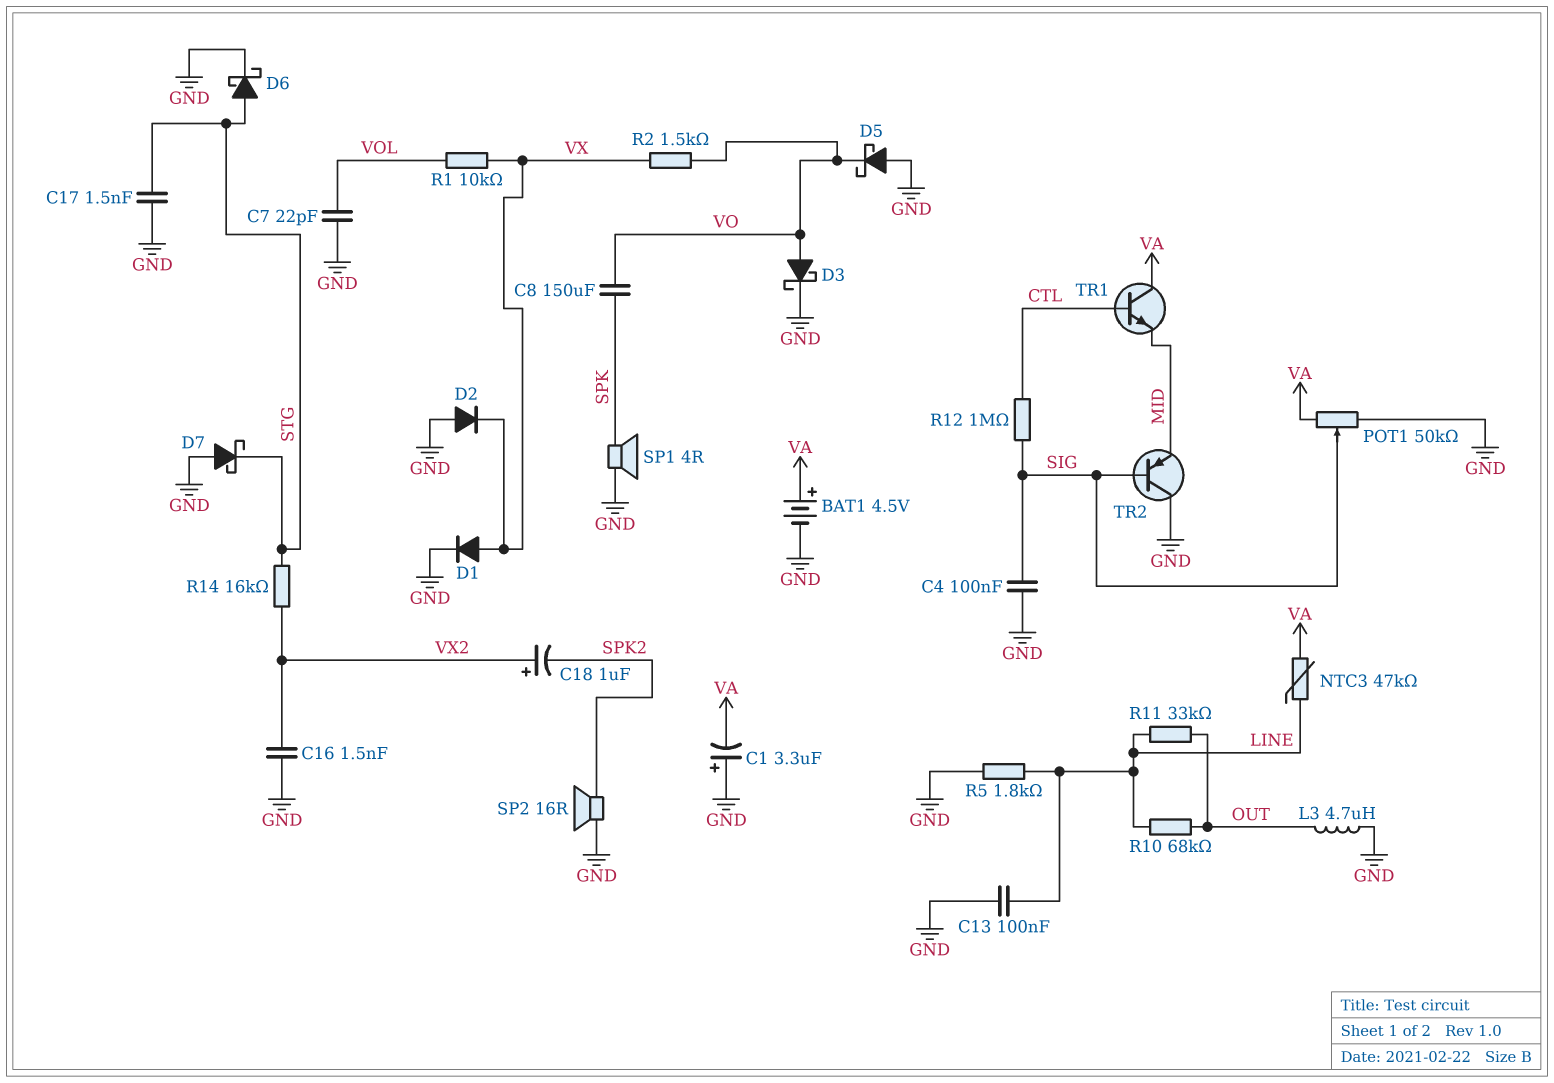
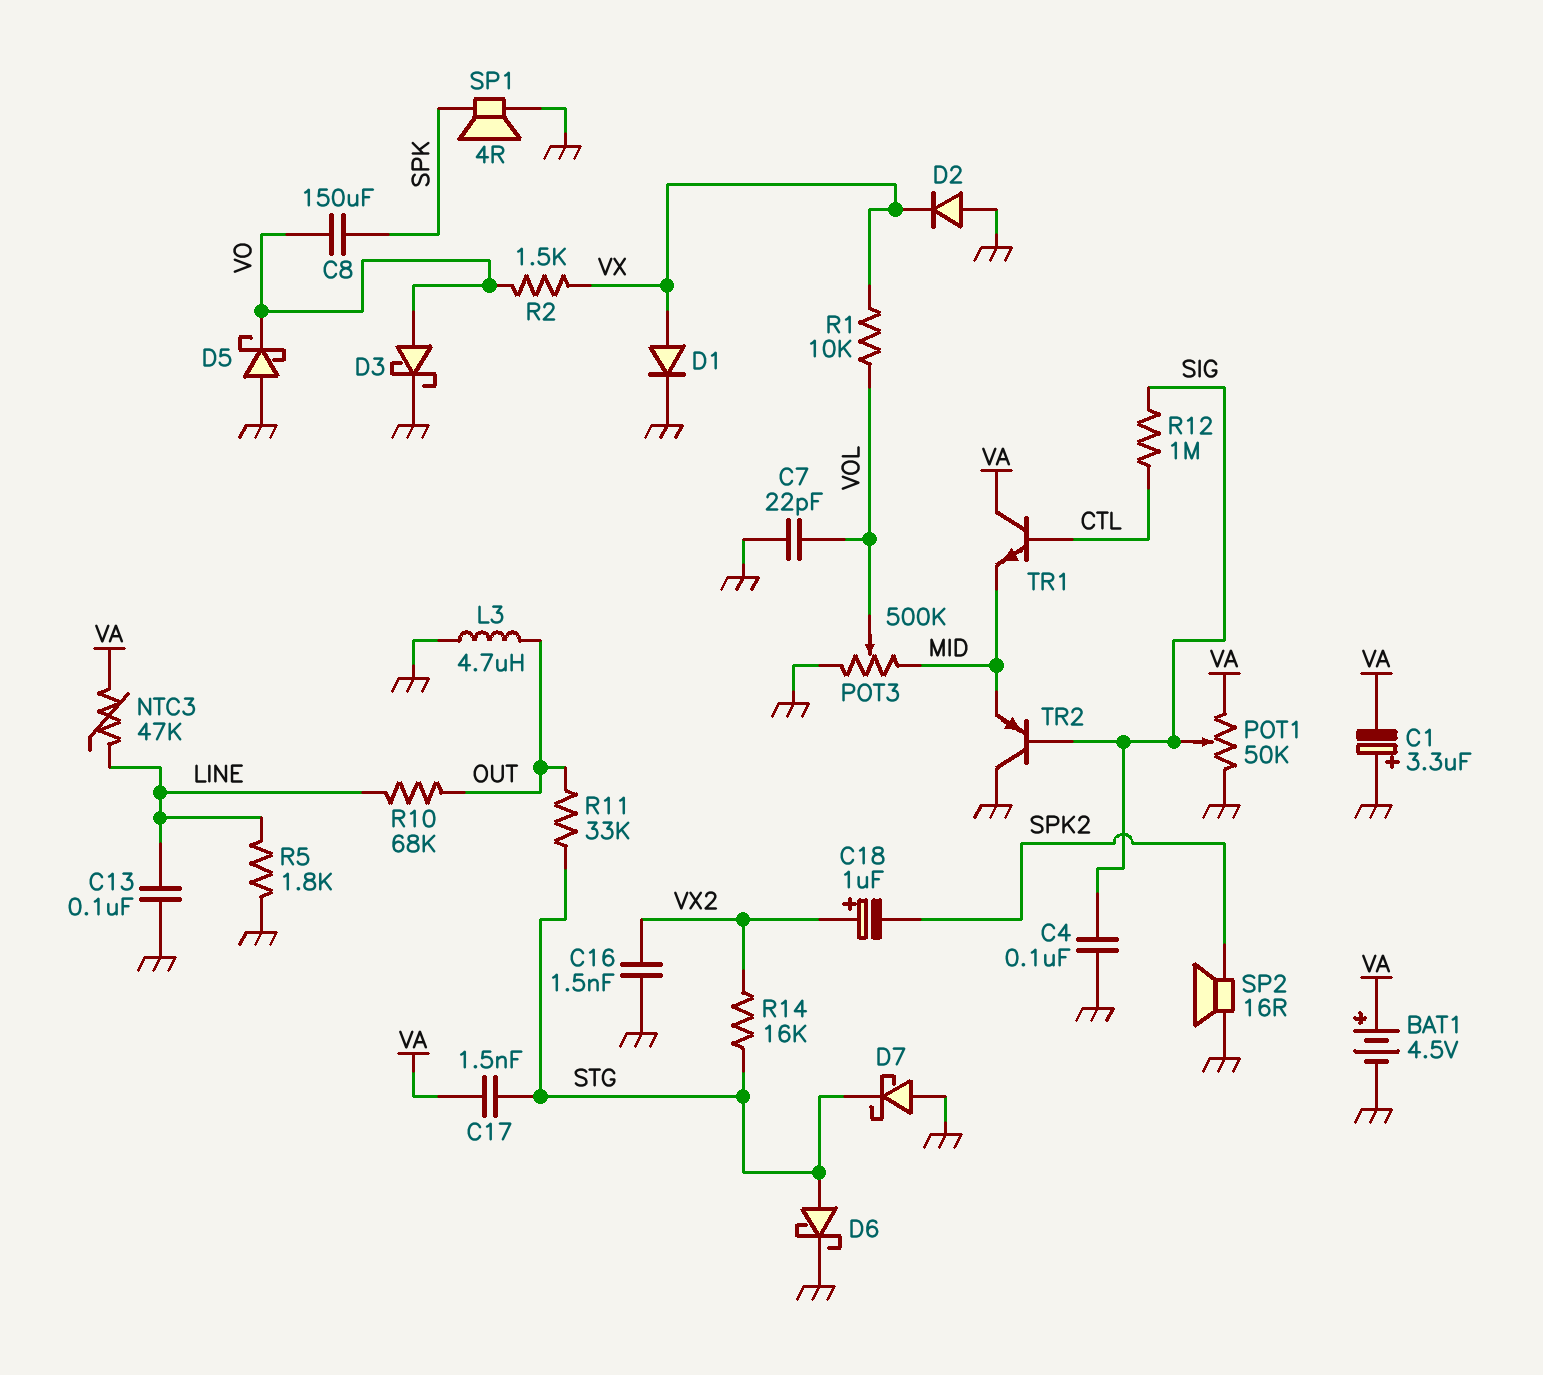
C17: 1.5nF (GND, STG) -> 1.5nF (STG, VA)
POT3: none -> 500k (GND, MID, wiper VOL)
R11: 33k (LINE, OUT) -> 33k (OUT, STG)

